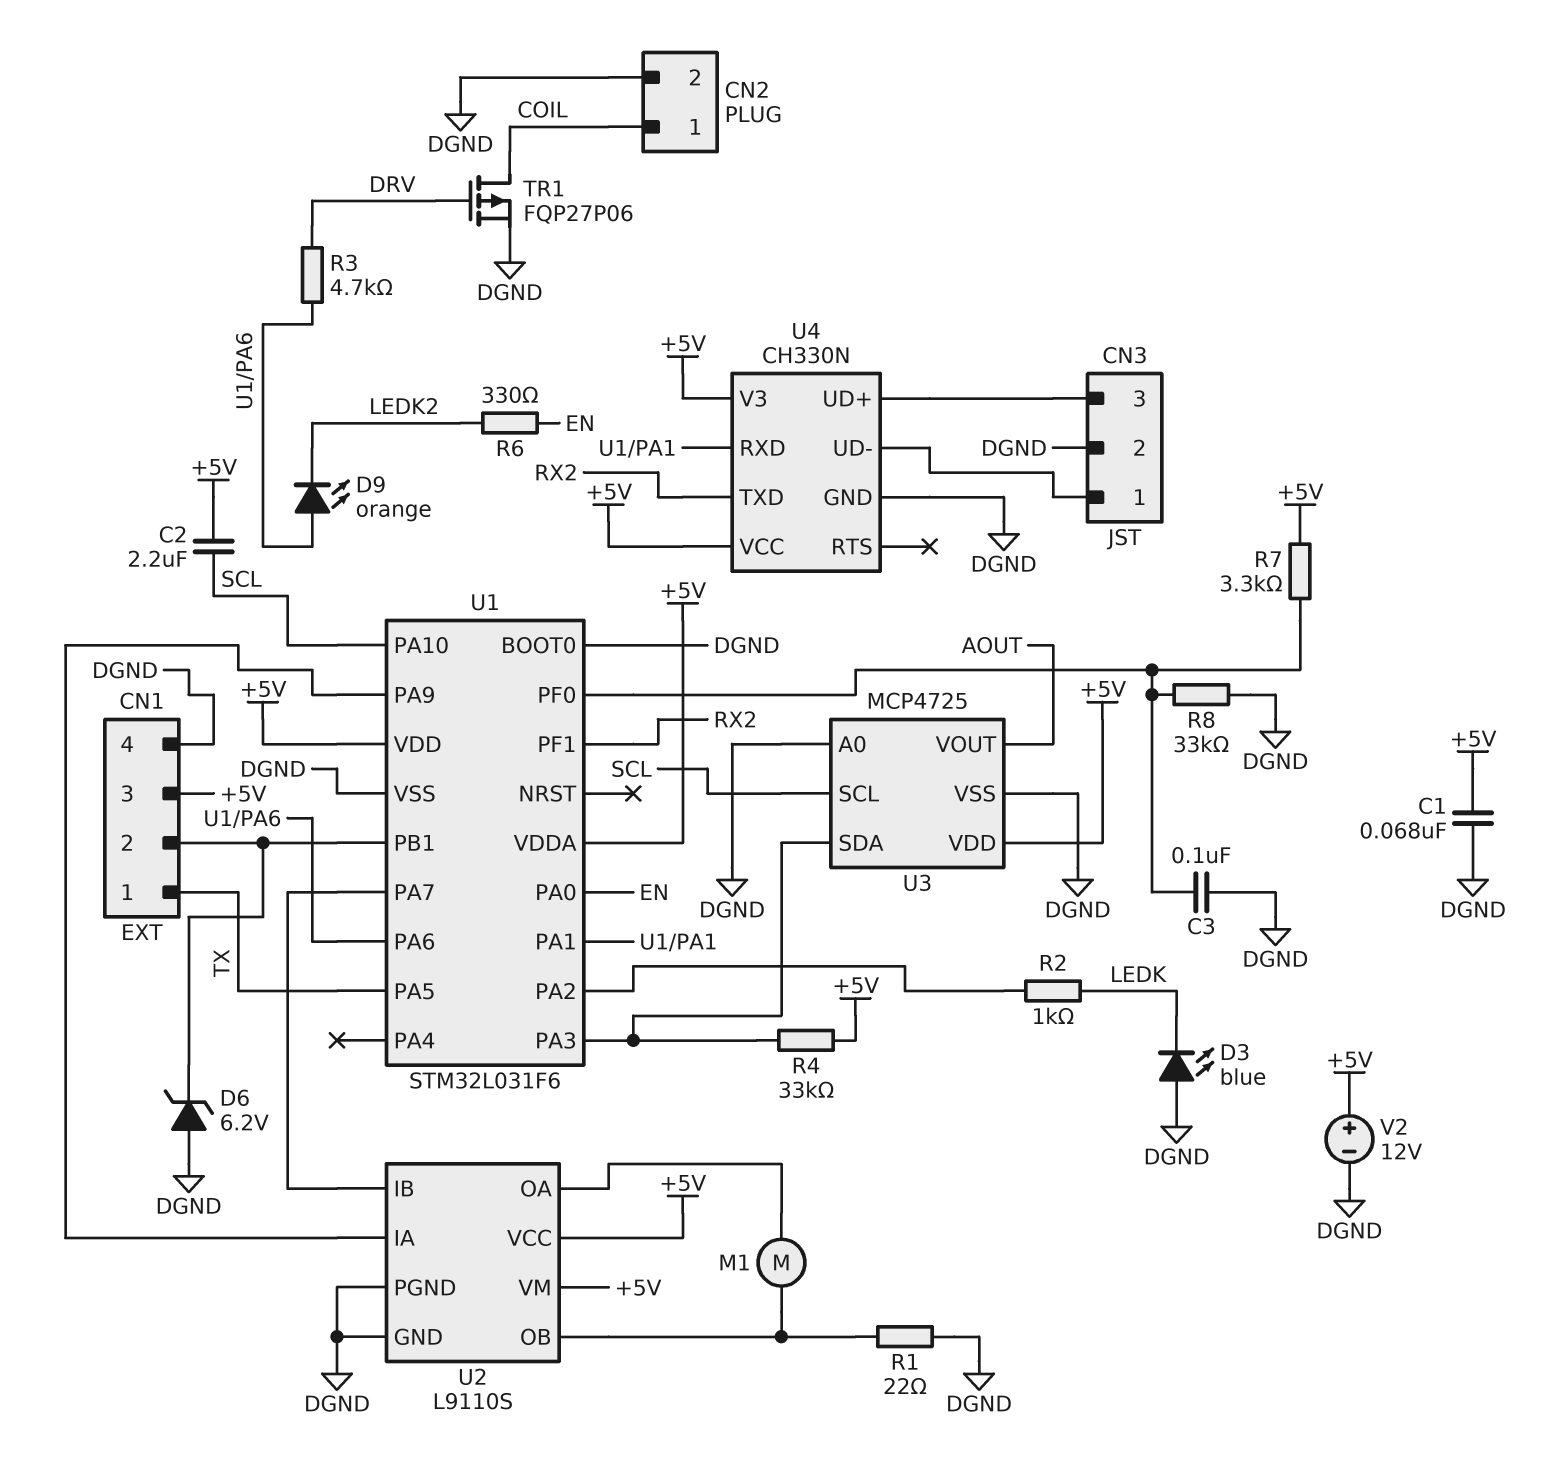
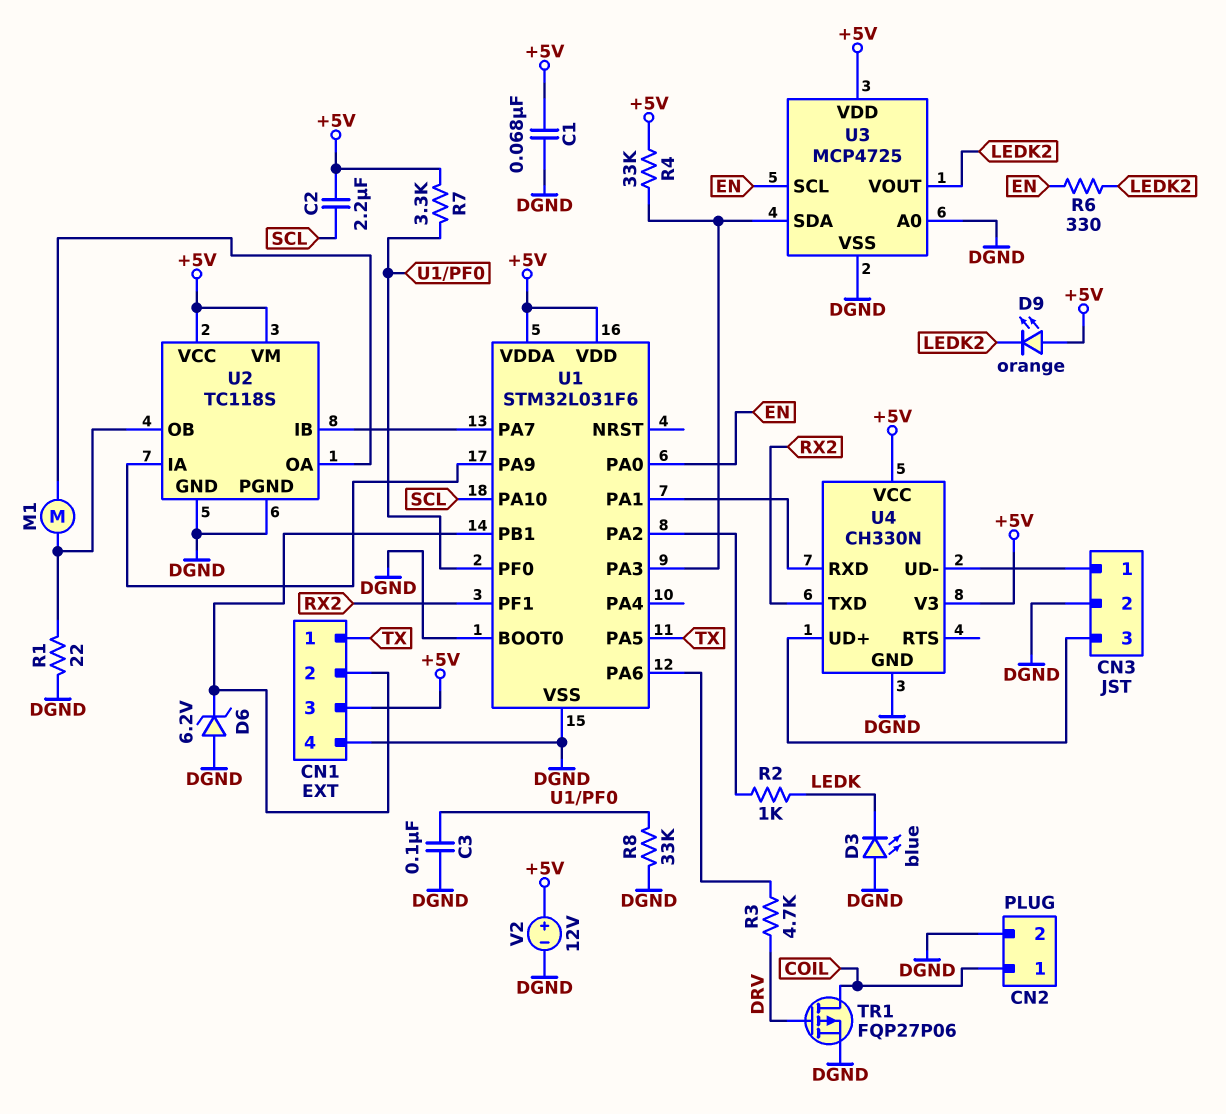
D9: LED orange (A U1/PA6, K LEDK2) -> LED orange (A +5V, K LEDK2)
U2: L9110S -> TC118S
U3 pin SCL: SCL -> EN
U3 pin VOUT: AOUT -> LEDK2

